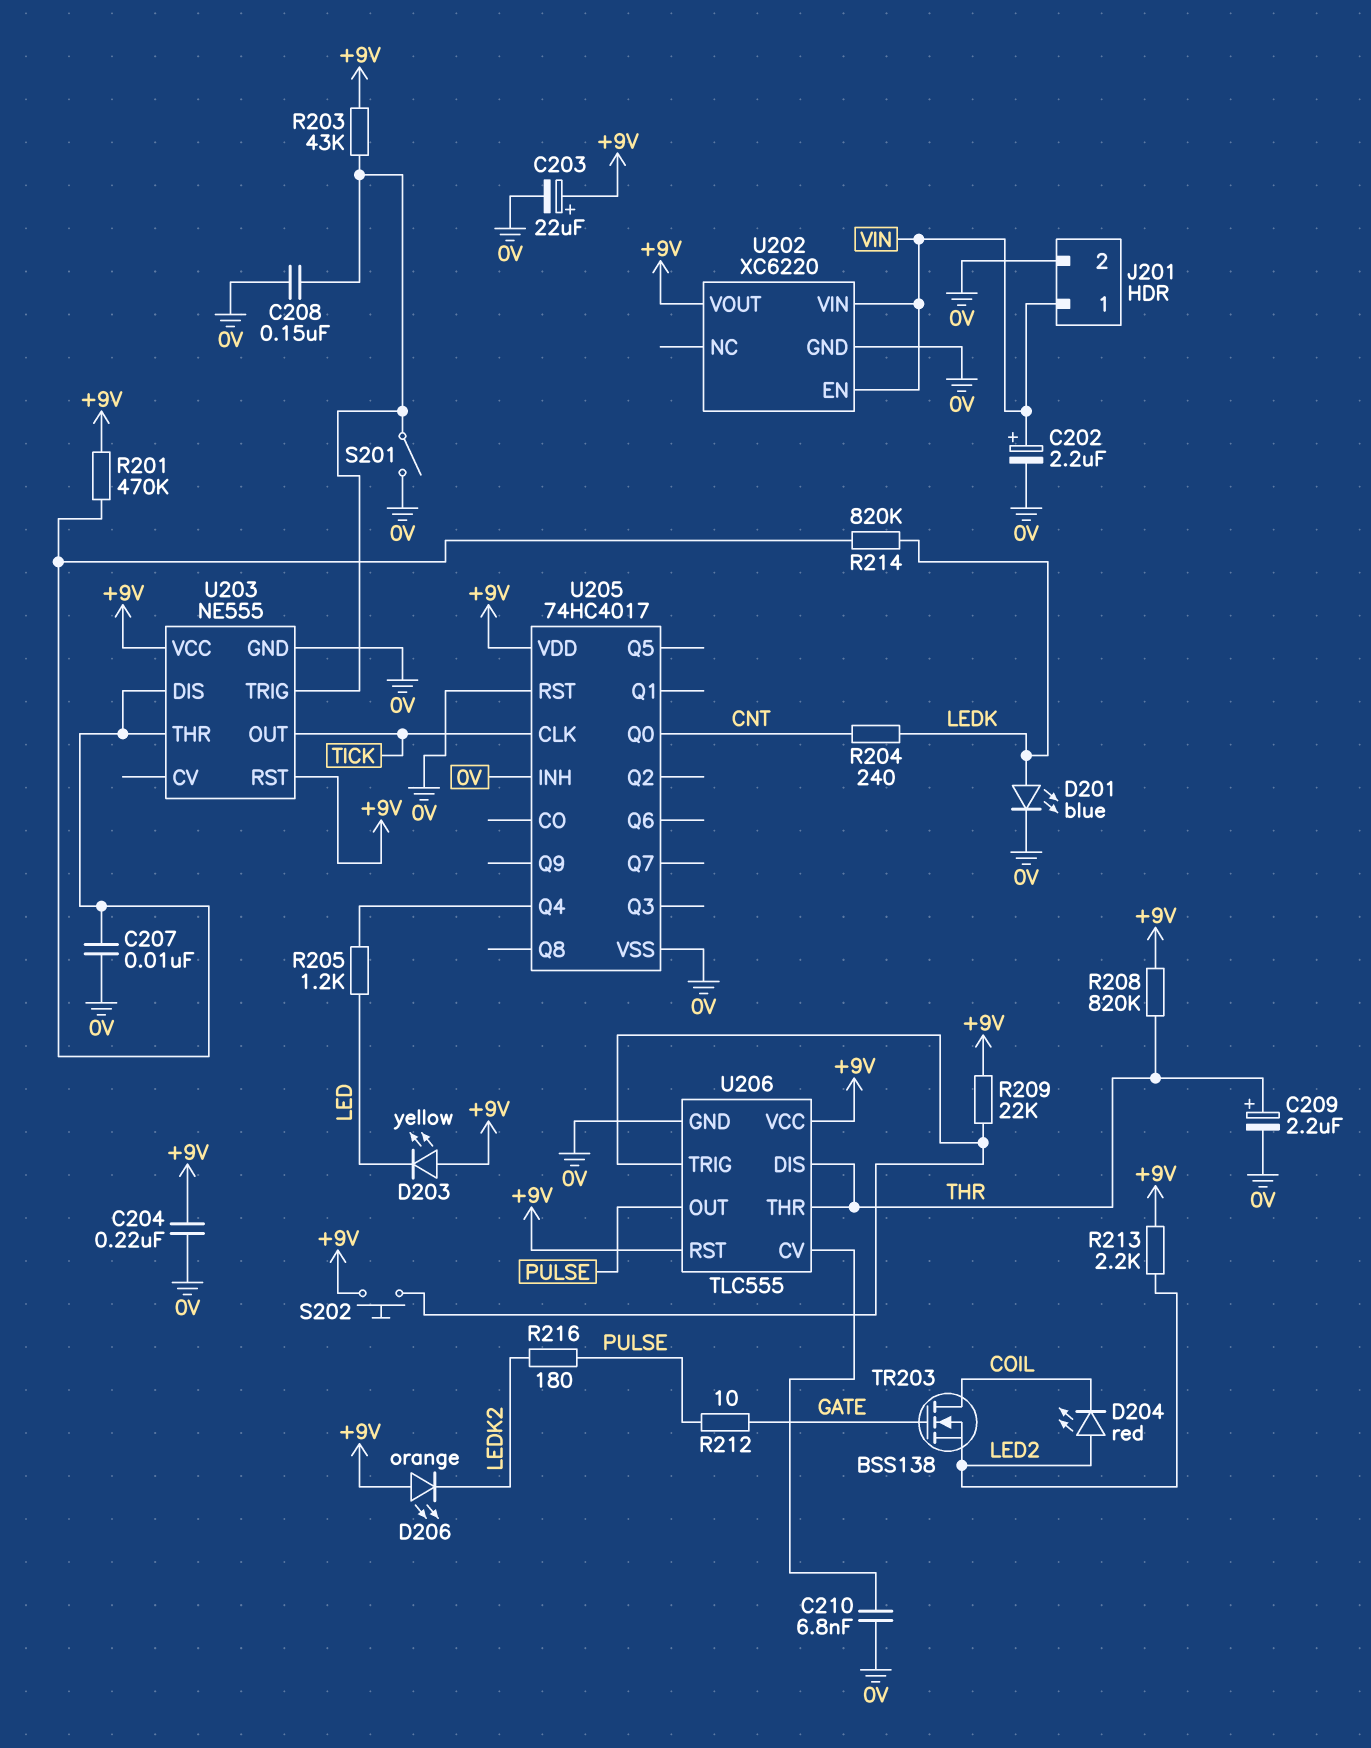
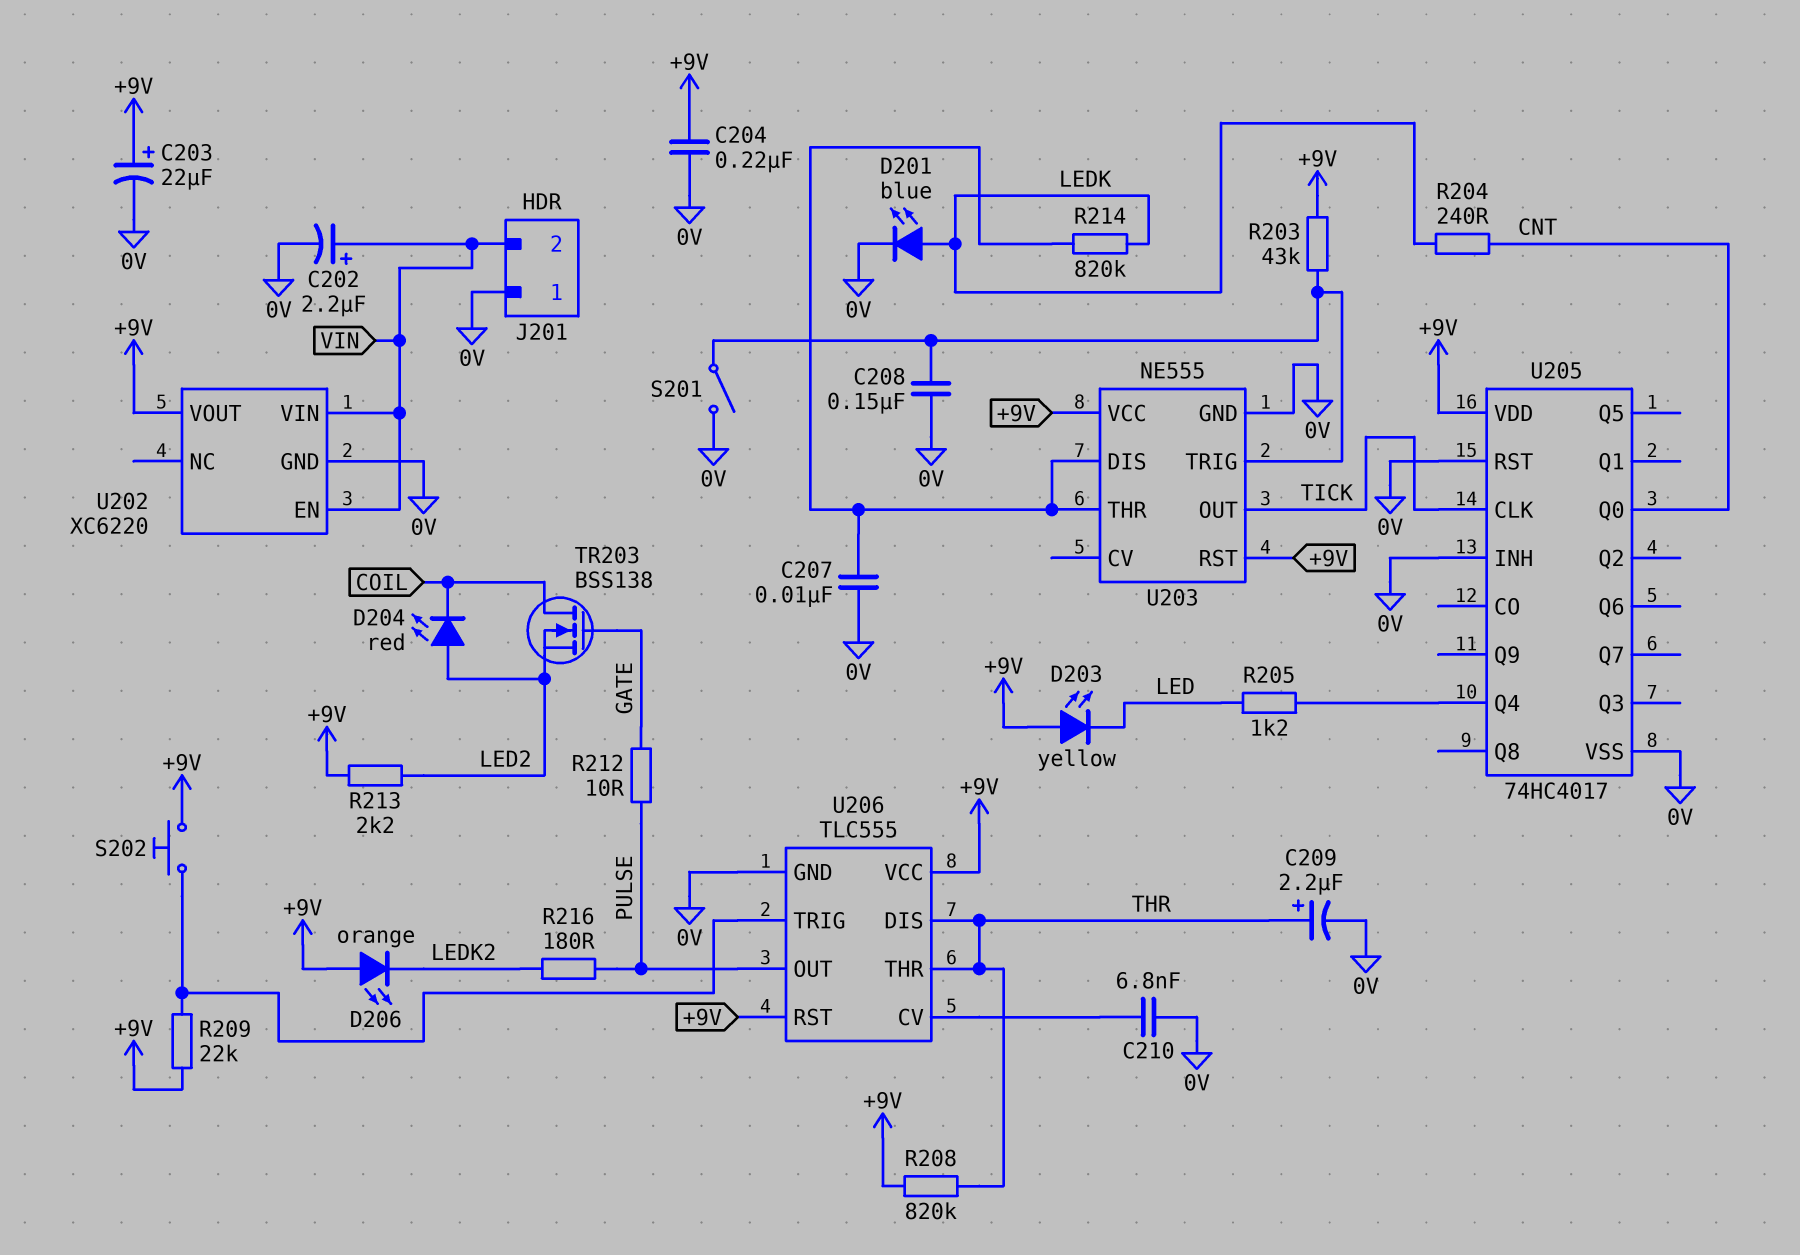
J201 pin 1: VIN -> 0V
J201 pin 2: 0V -> VIN
R201: 470k (+9V, U203/DIS) -> none

